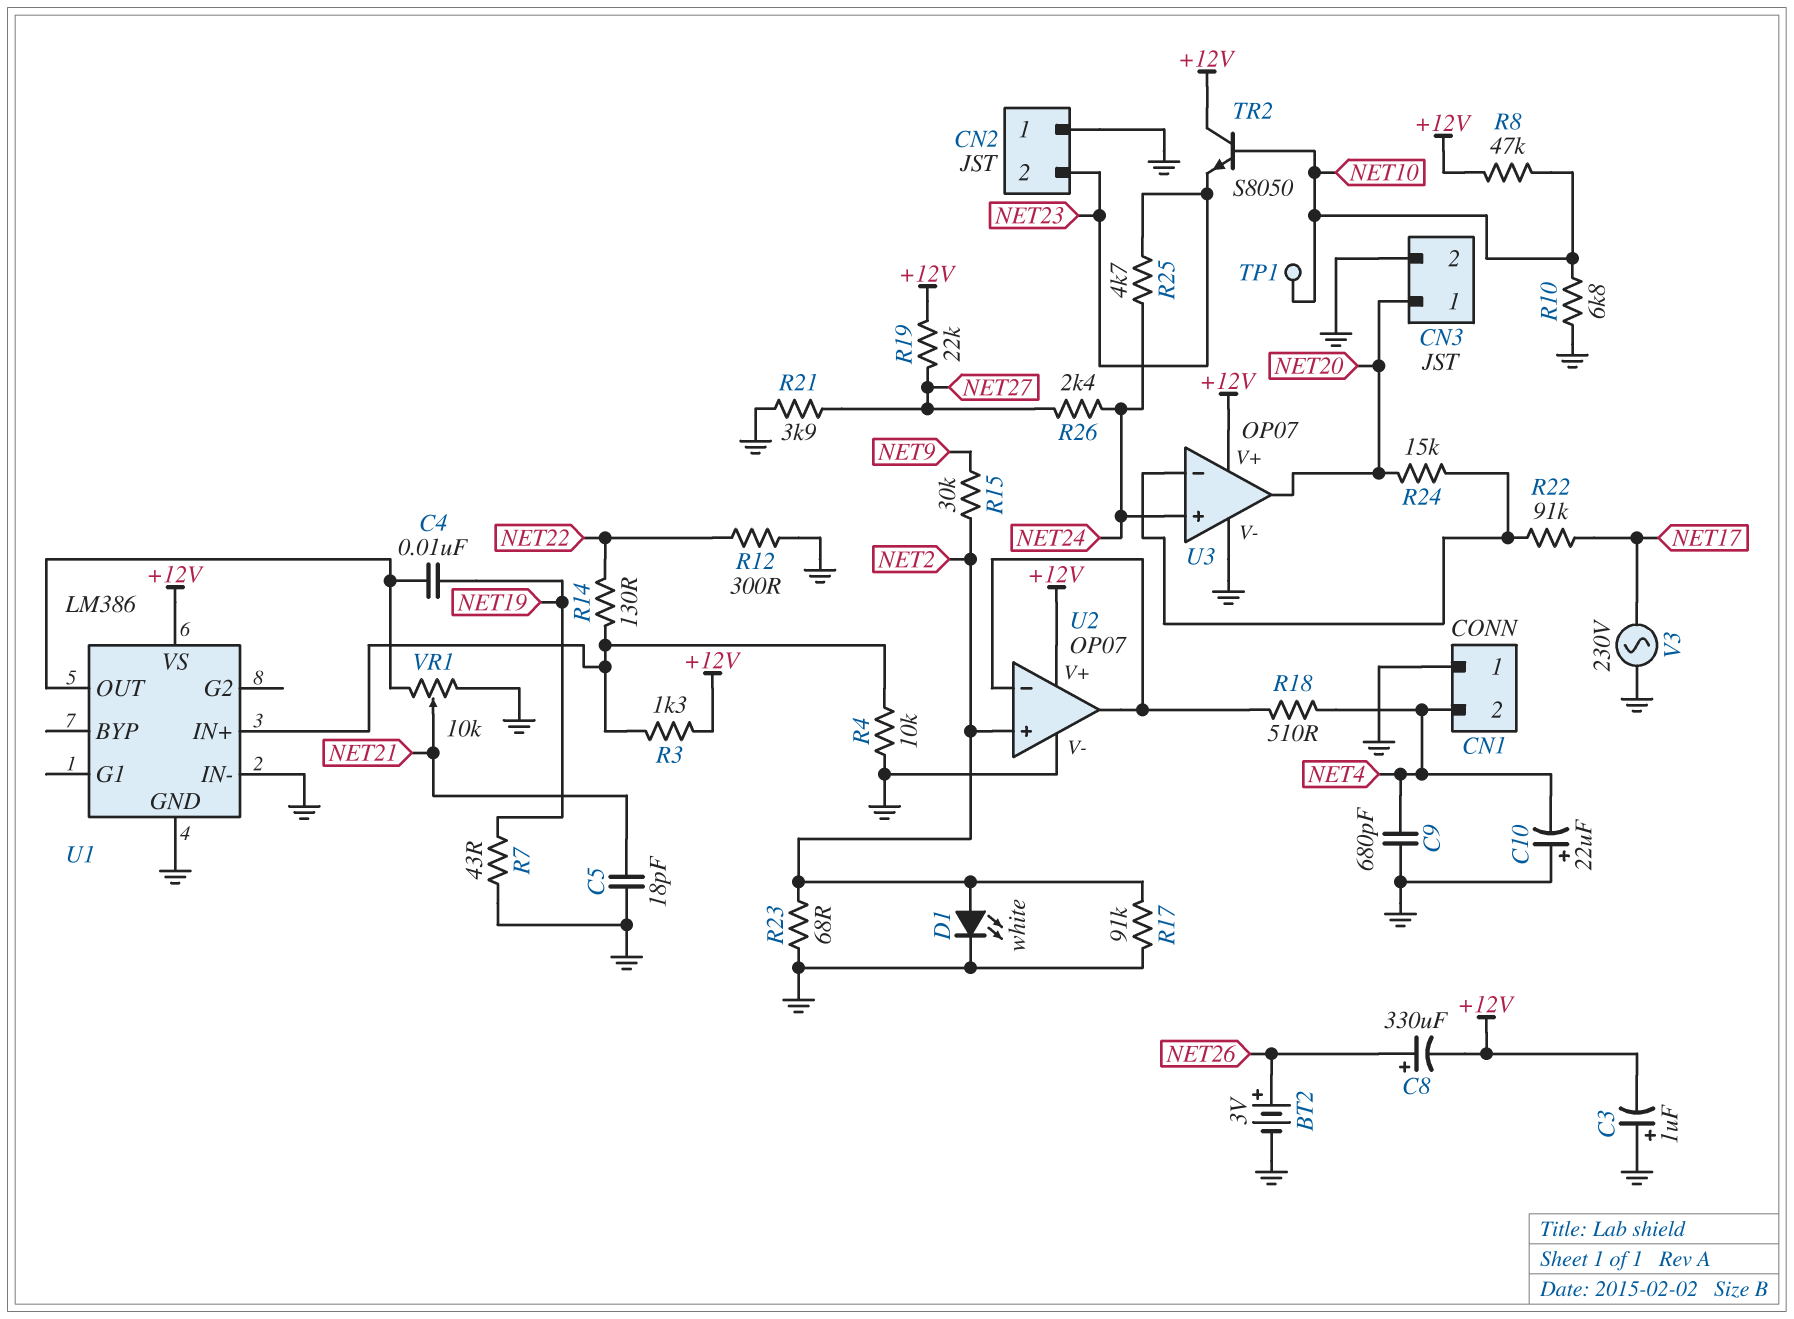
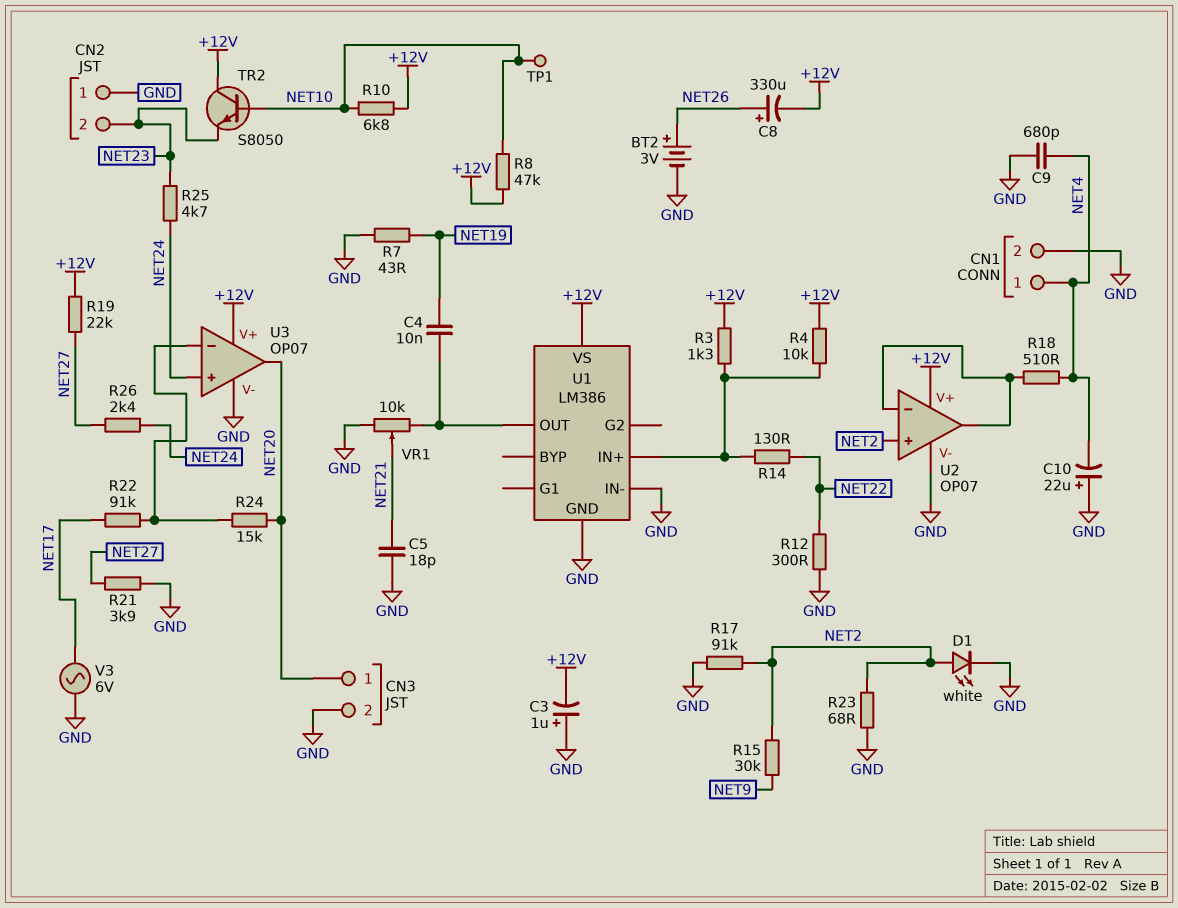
CN1 pin 1: GND -> NET4
CN1 pin 2: NET4 -> GND
R4: 10k (GND, U1/IN+) -> 10k (+12V, U1/IN+)
R10: 6.8k (GND, NET10) -> 6.8k (+12V, NET10)
V3: AC 230V (GND, NET17) -> AC 6V (GND, NET17)

